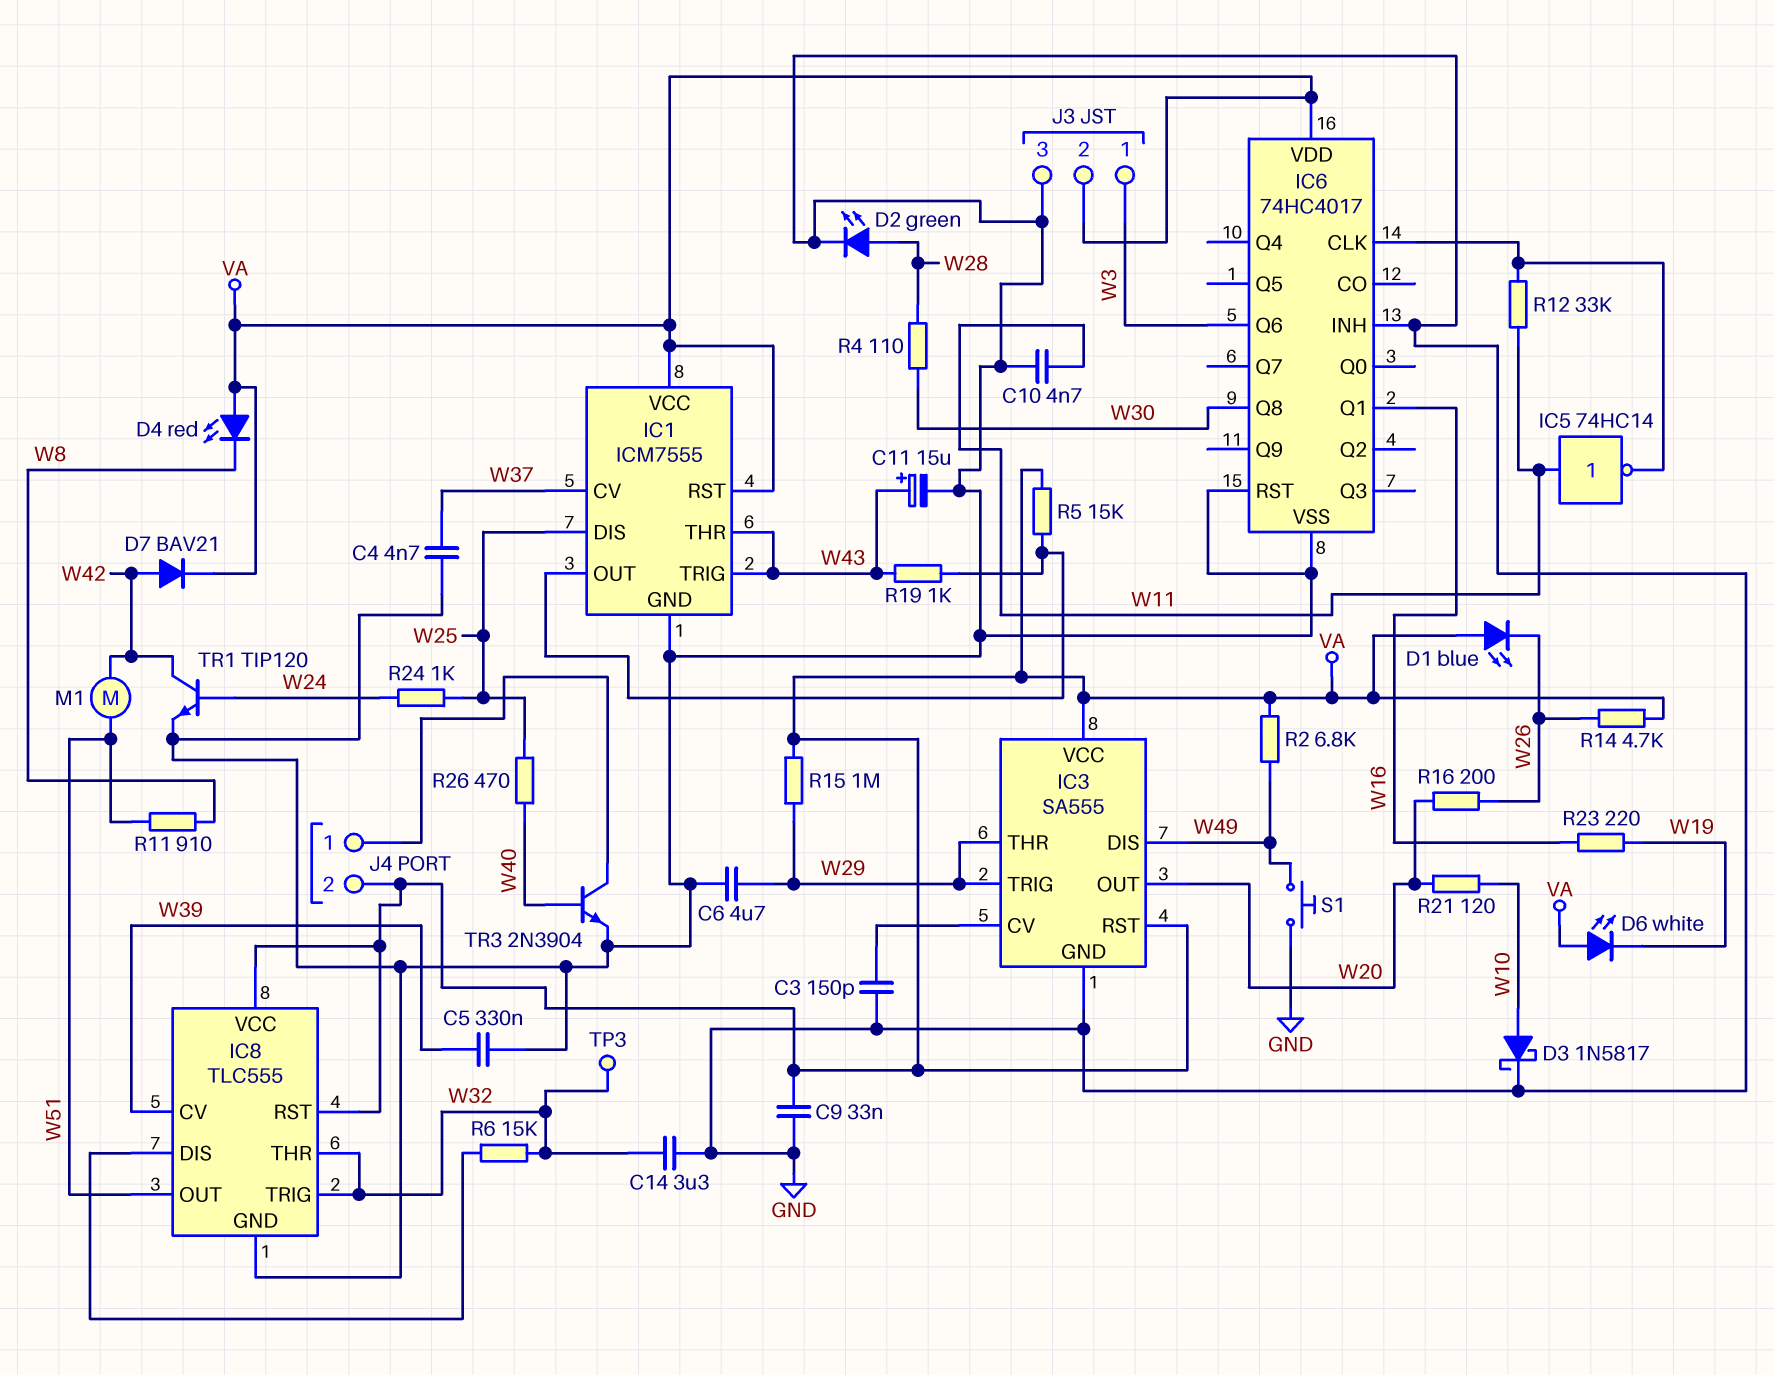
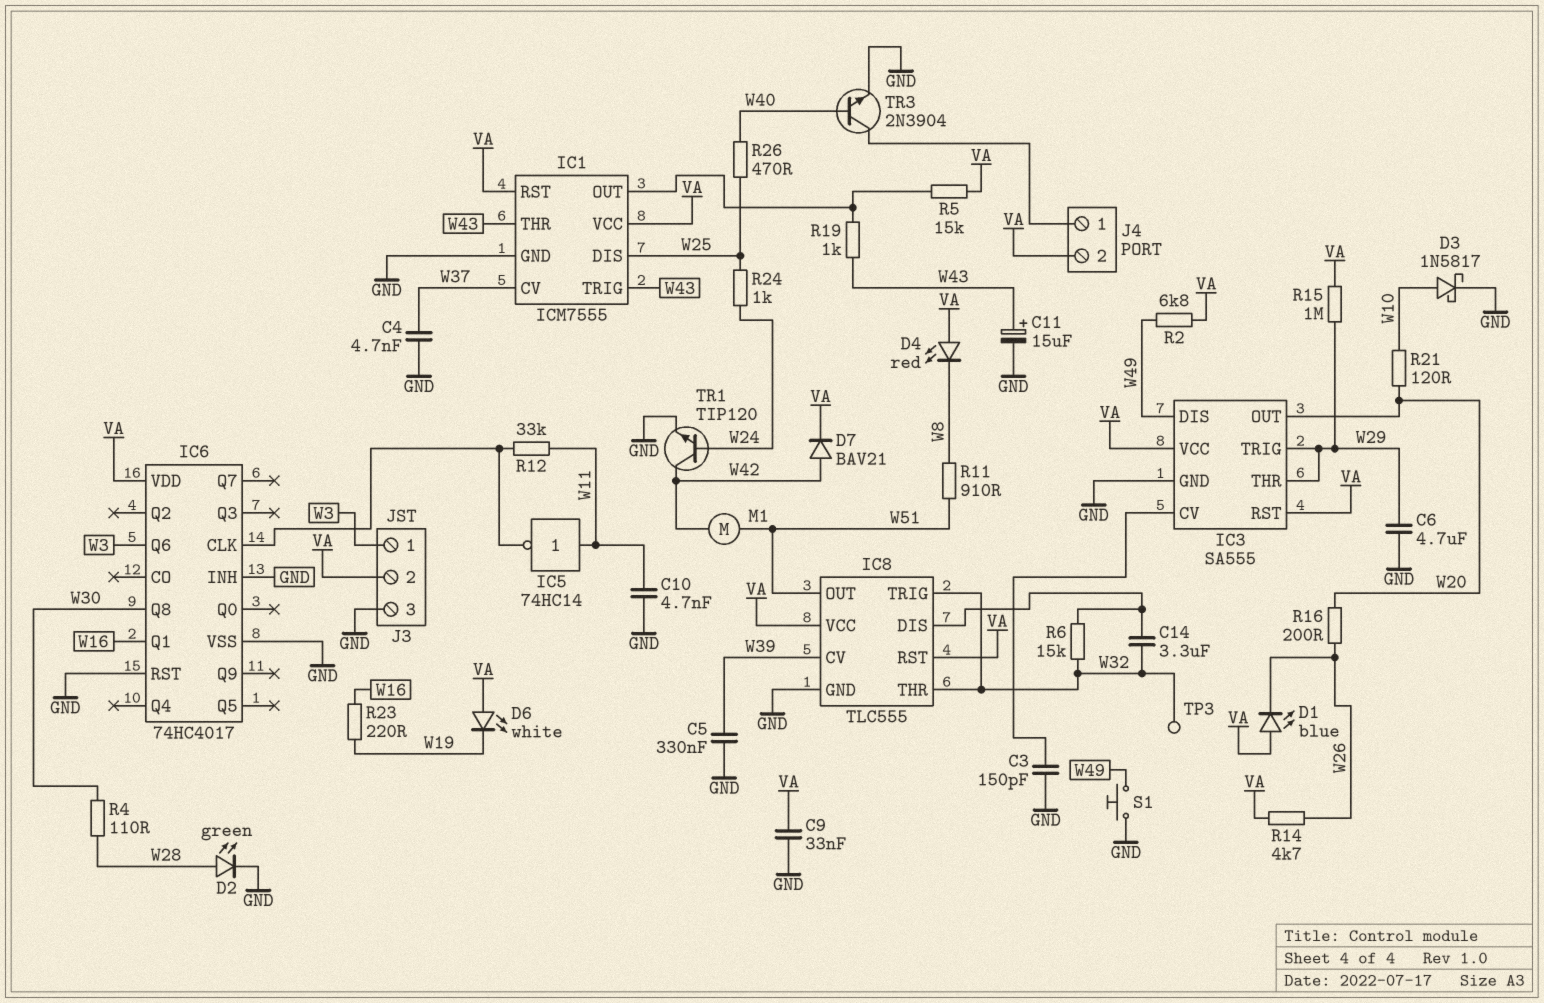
C14: 3.3uF (GND, W32) -> 3.3uF (IC8/DIS, W32)

